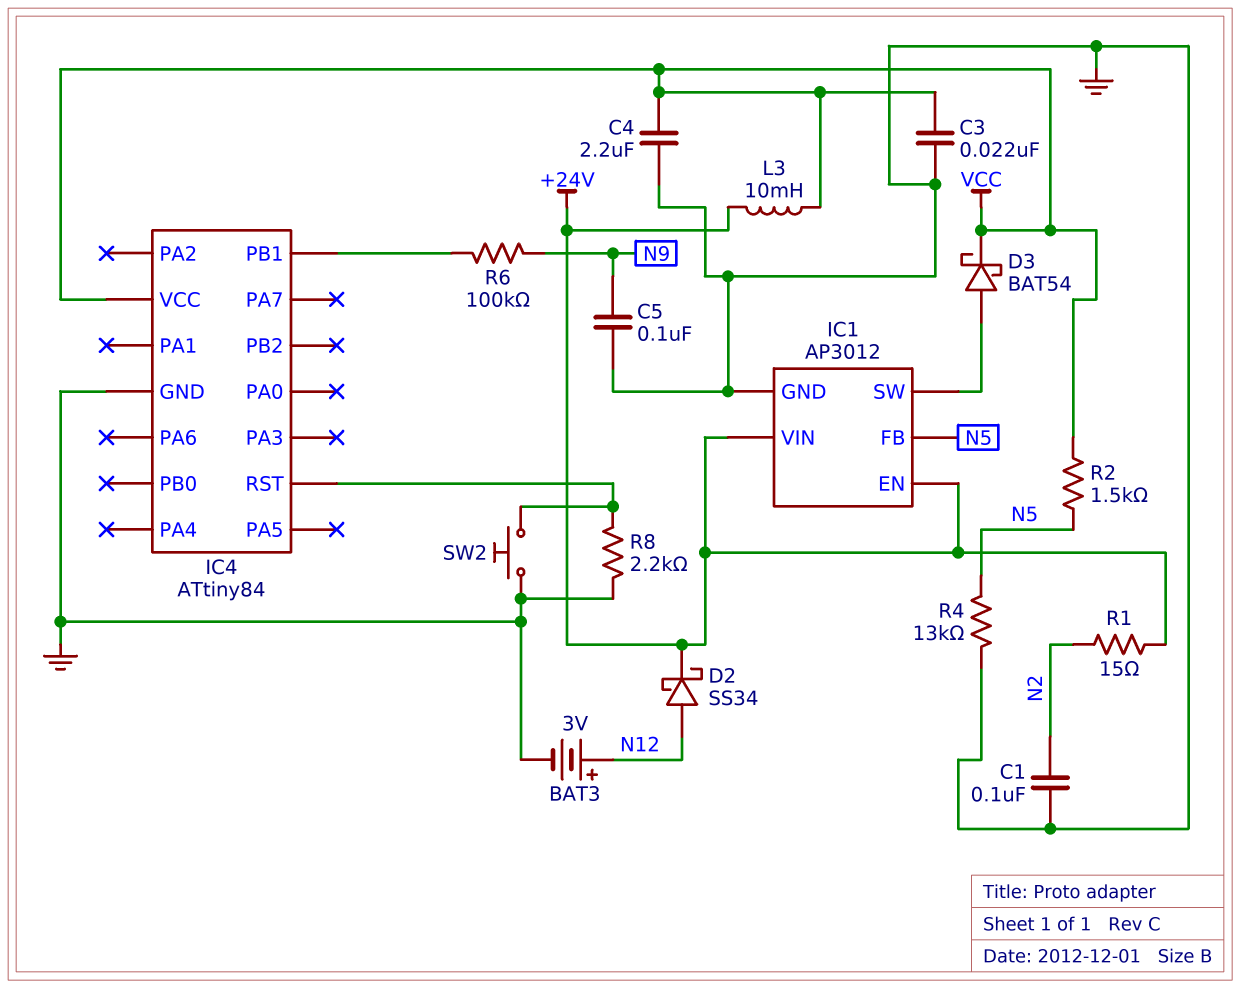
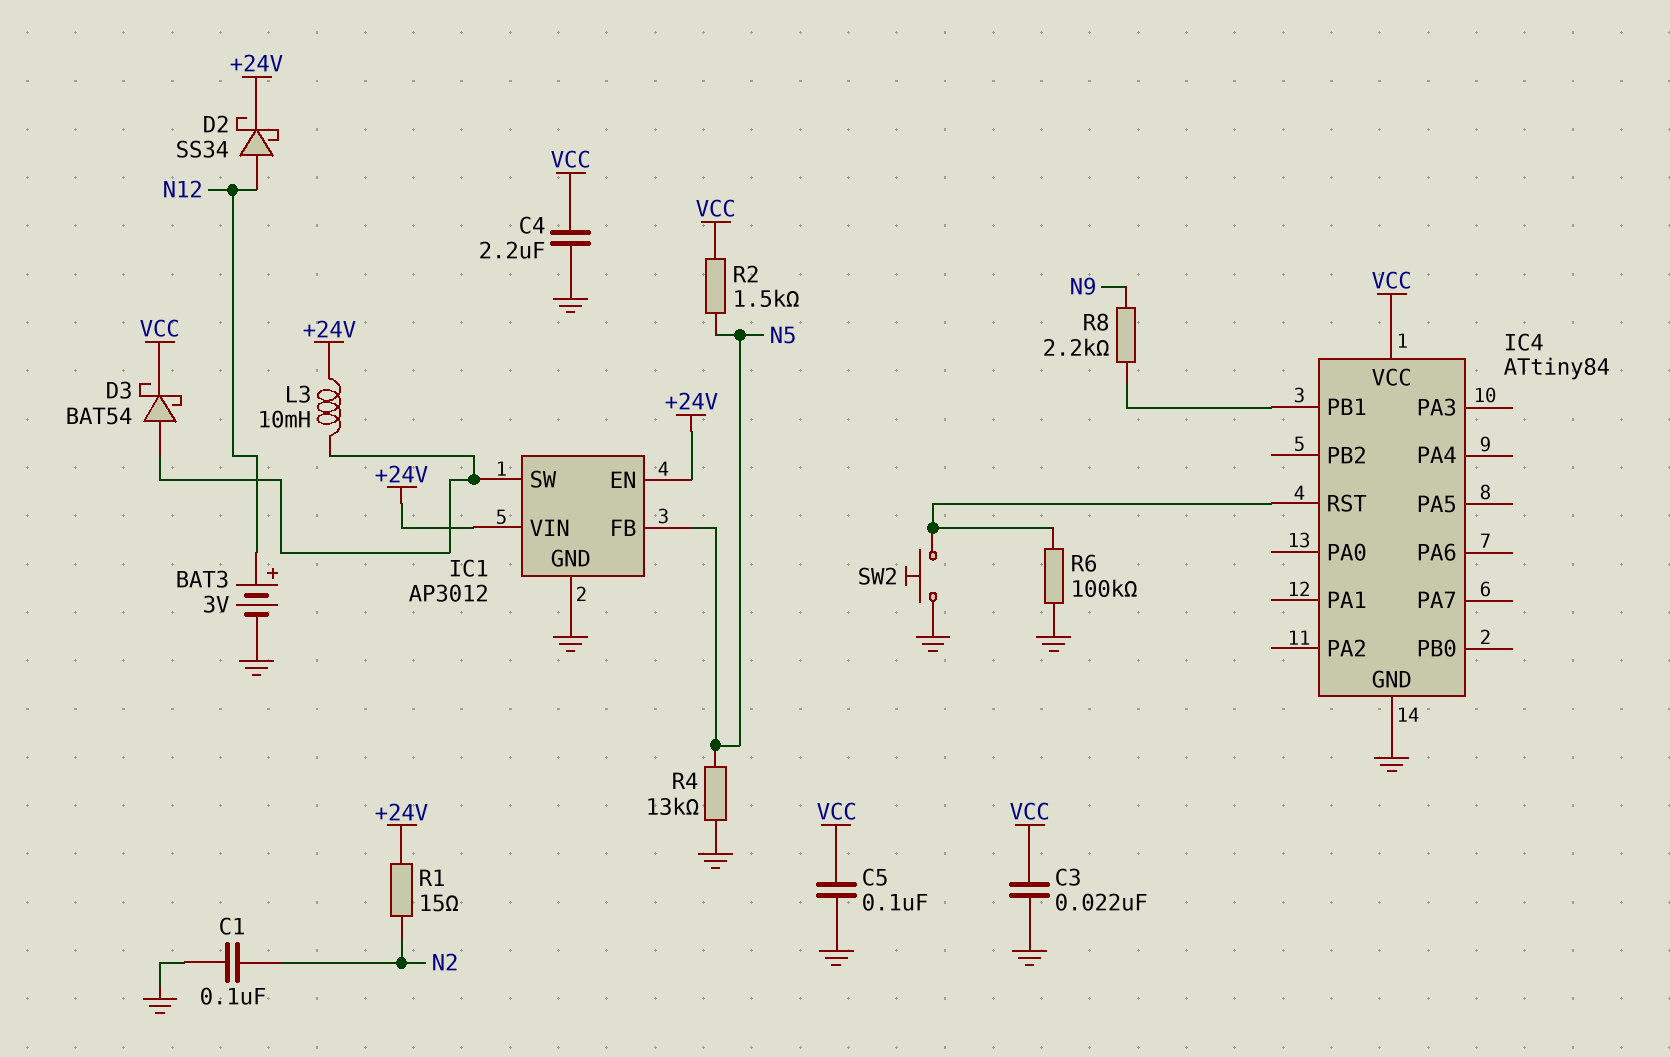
C5: 100nF (GND, N9) -> 100nF (GND, VCC)
L3: 10mH (+24V, VCC) -> 10mH (+24V, IC1/SW)
R6: 100k (IC4/PB1, N9) -> 100k (GND, IC4/RST)
R8: 2.2k (GND, IC4/RST) -> 2.2k (IC4/PB1, N9)

